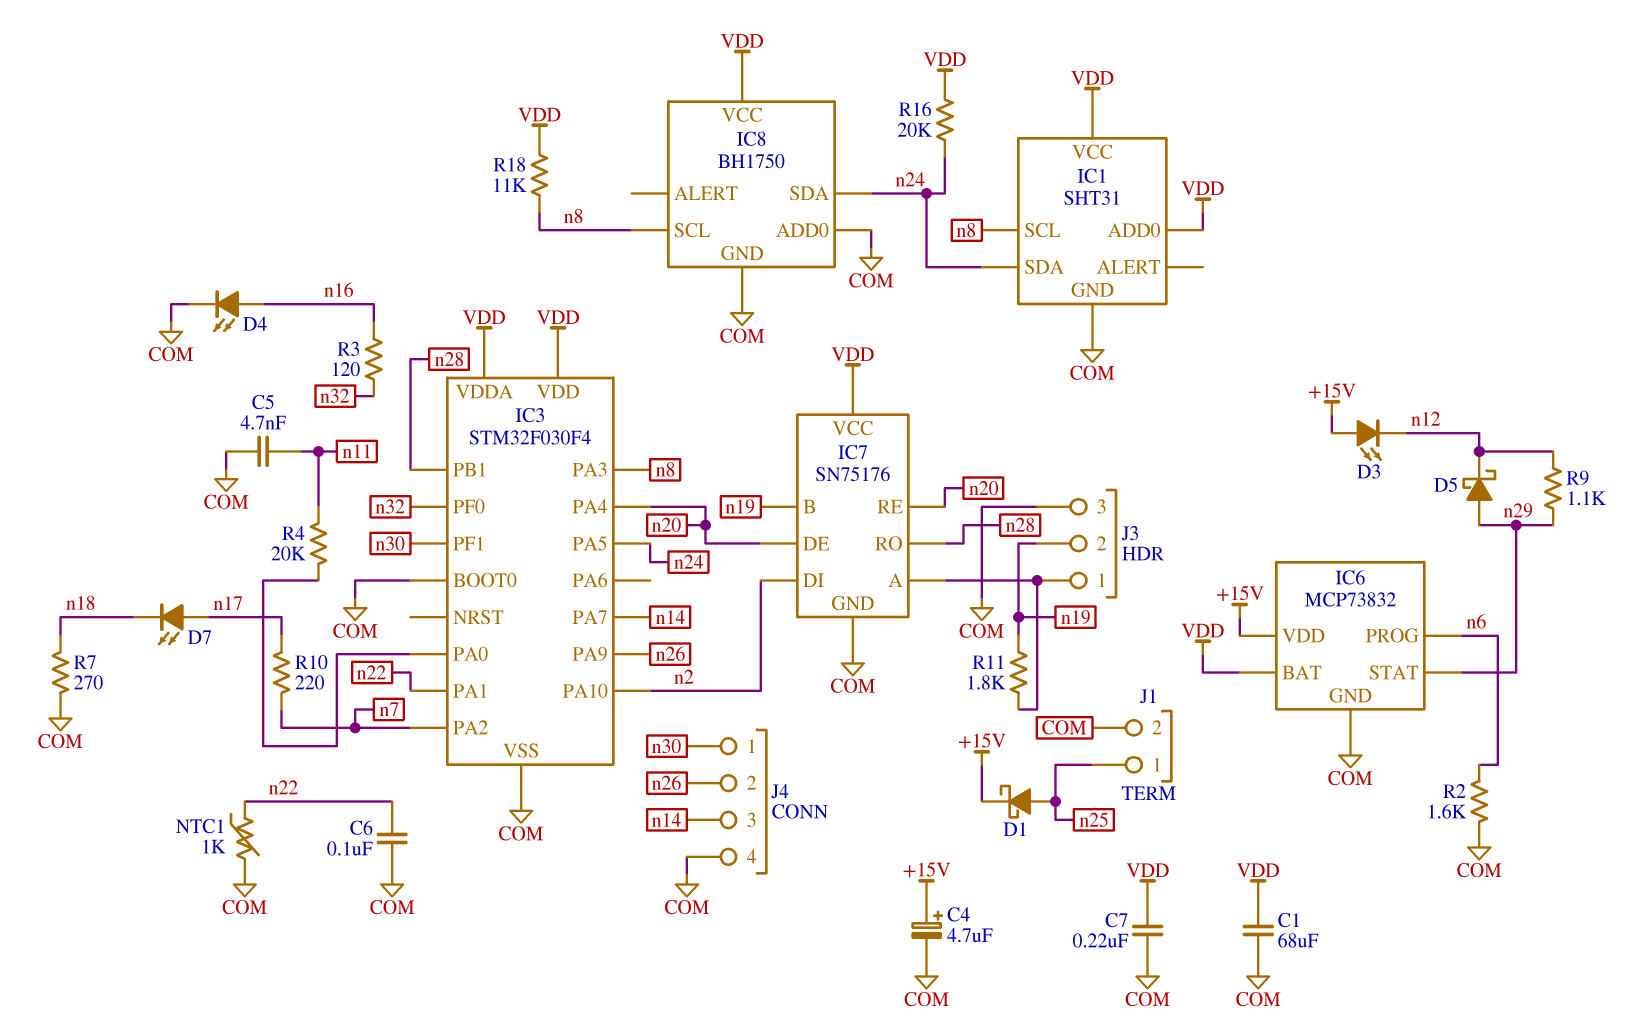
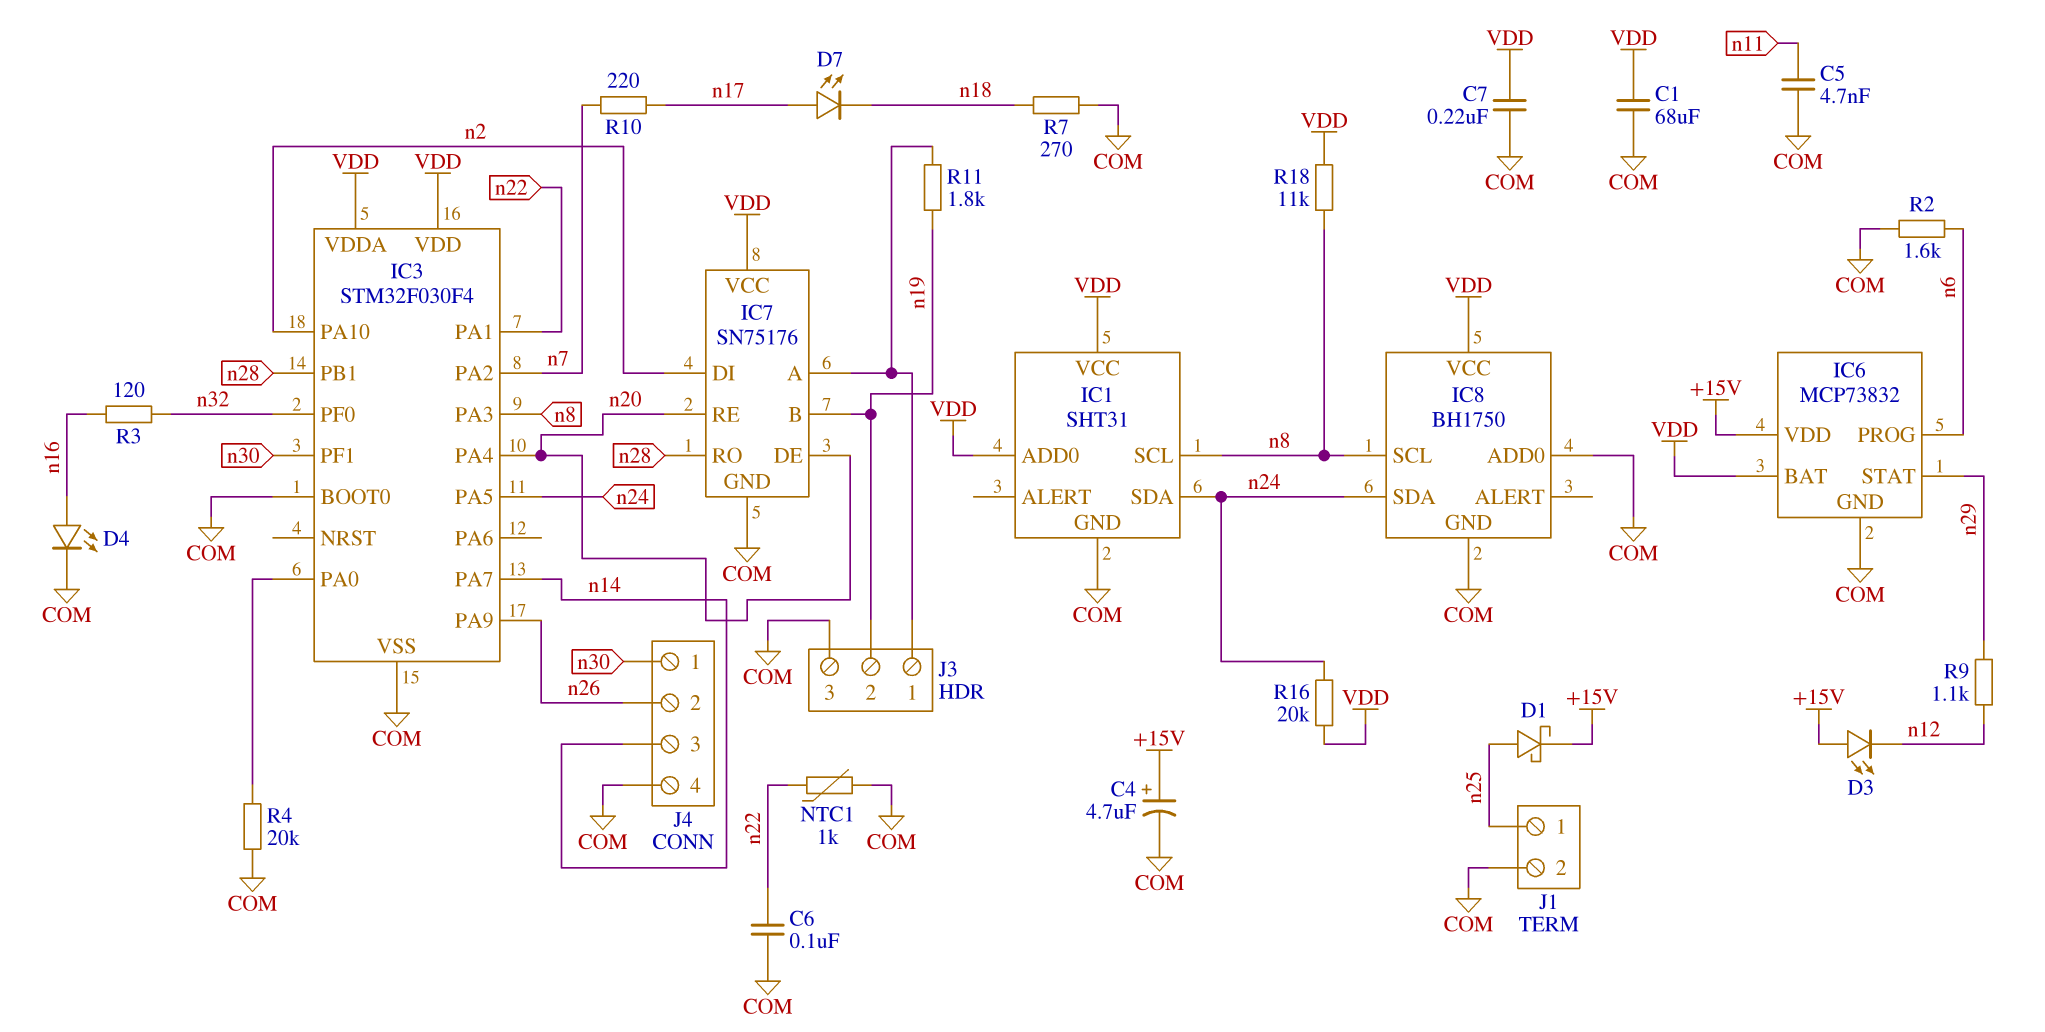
D5: schottky (A n29, K n12) -> none
R4: 20k (IC3/PA0, n11) -> 20k (COM, IC3/PA0)

